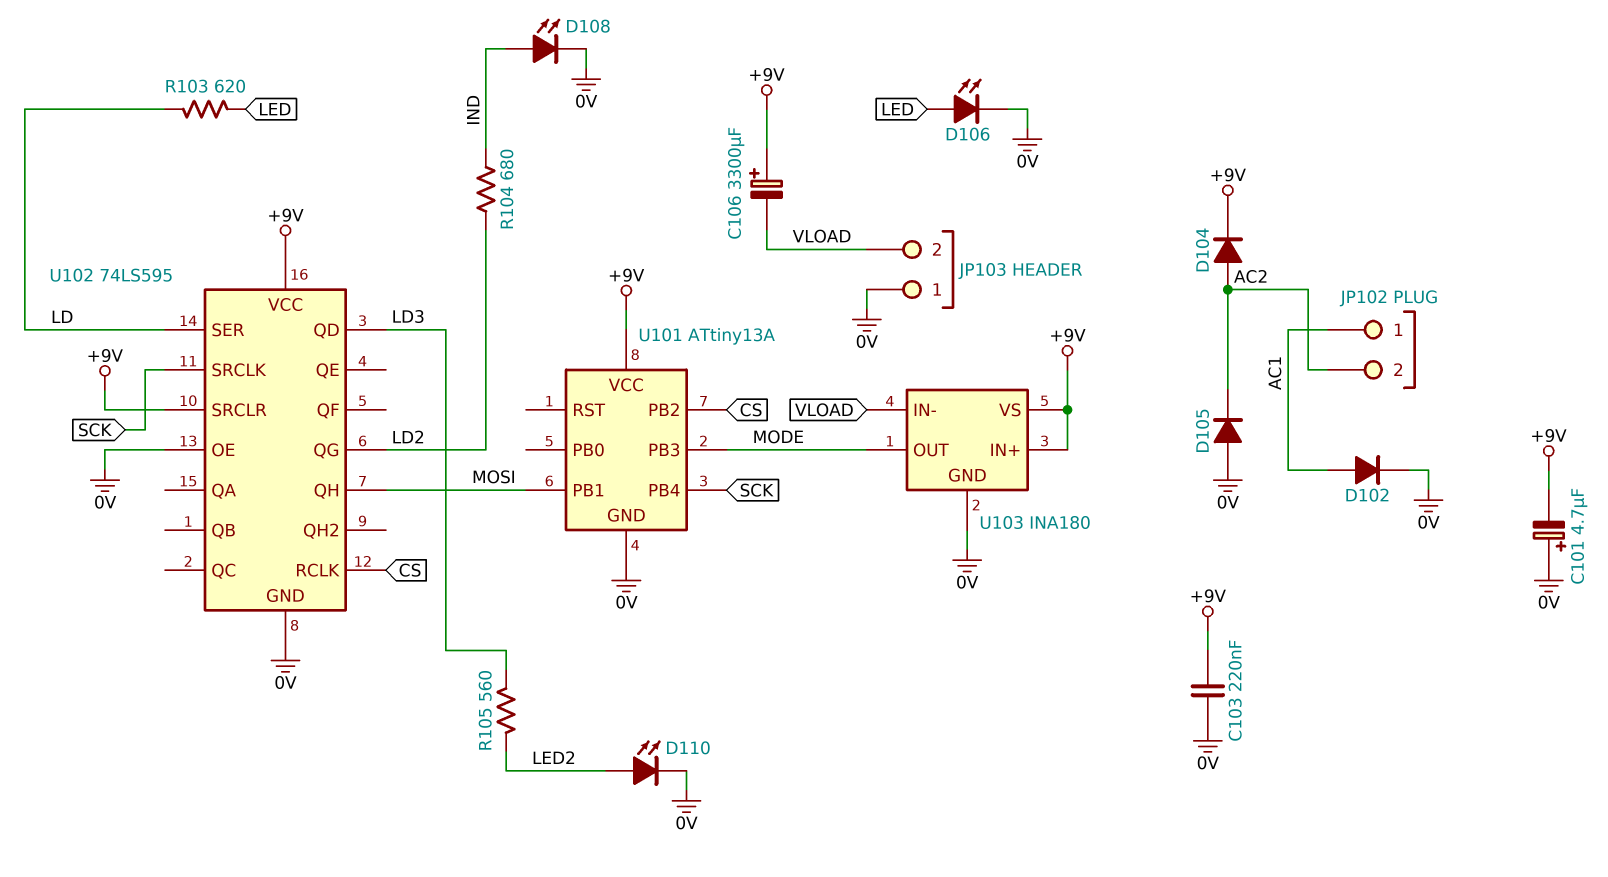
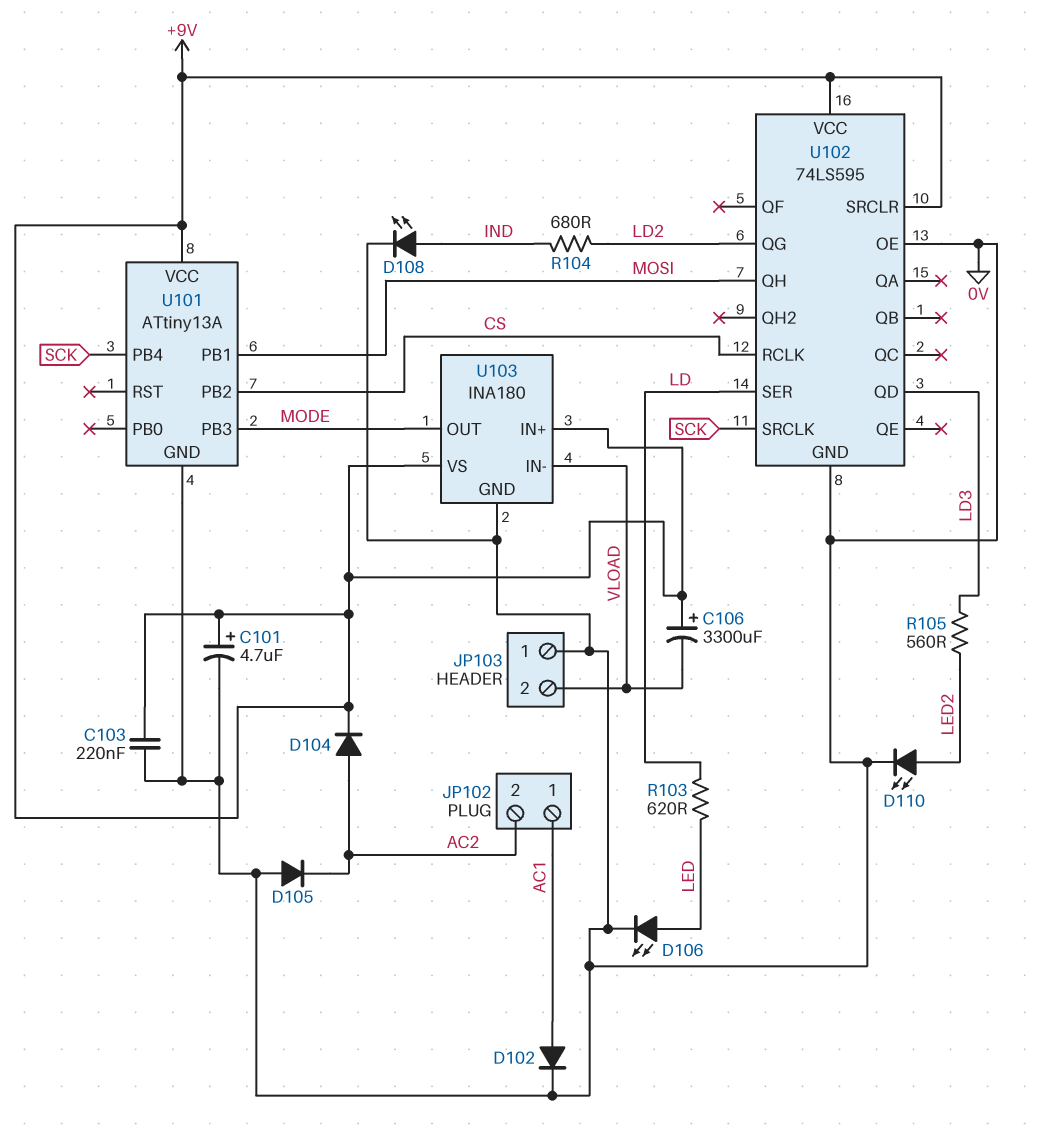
C101: 4.7uF (plus 0V, minus +9V) -> 4.7uF (plus +9V, minus 0V)

